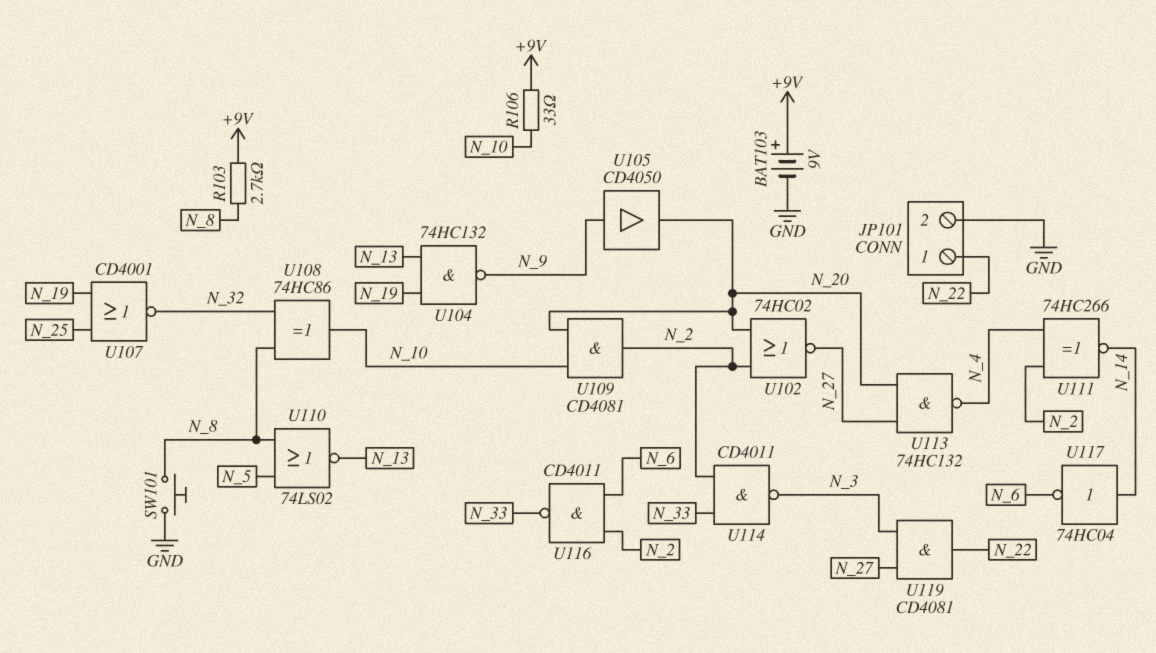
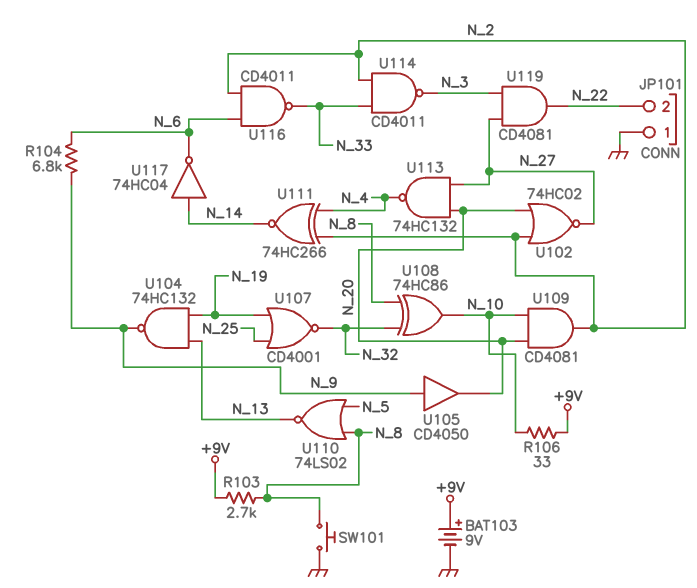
JP101 pin 1: N_22 -> GND
JP101 pin 2: GND -> N_22
R104: none -> 6.8k (N_6, N_9)

